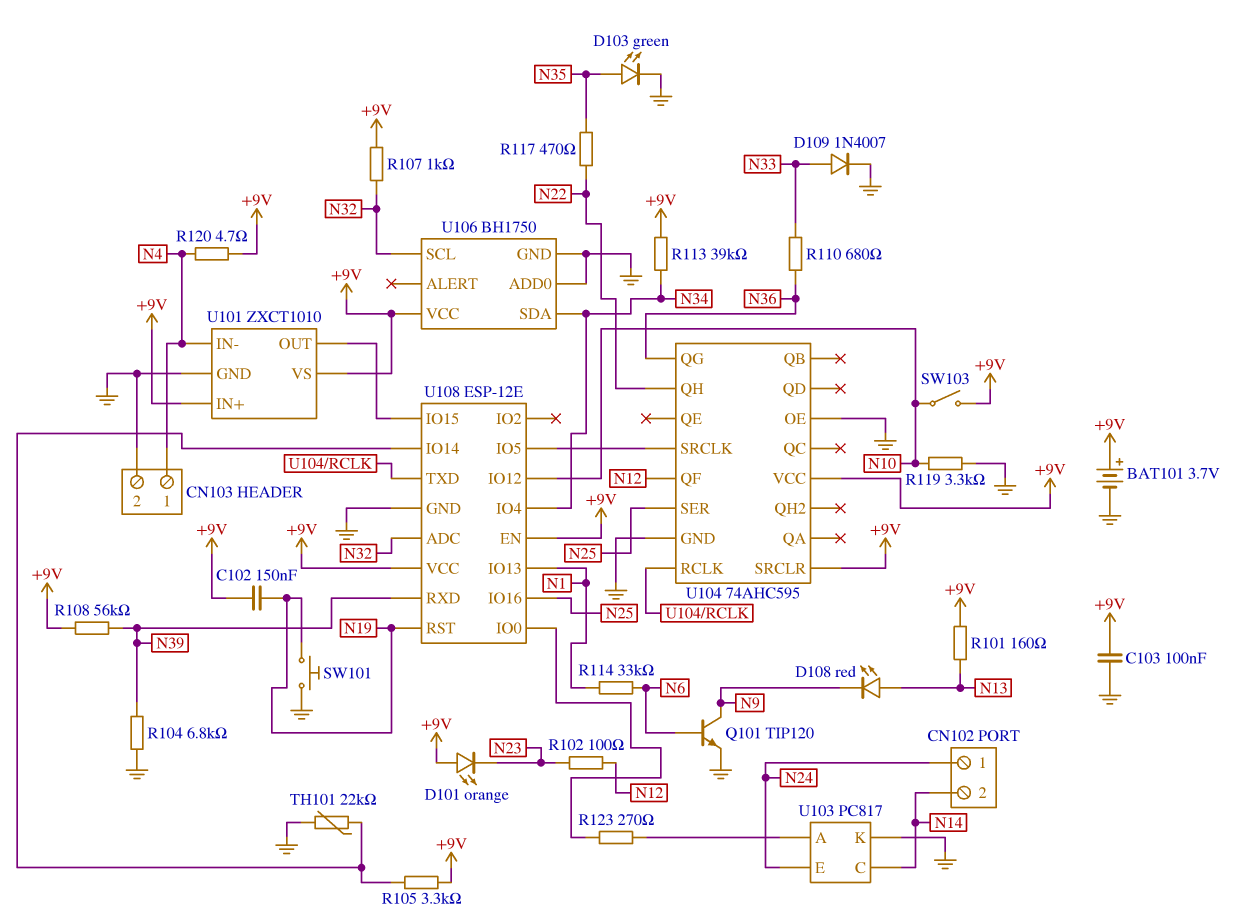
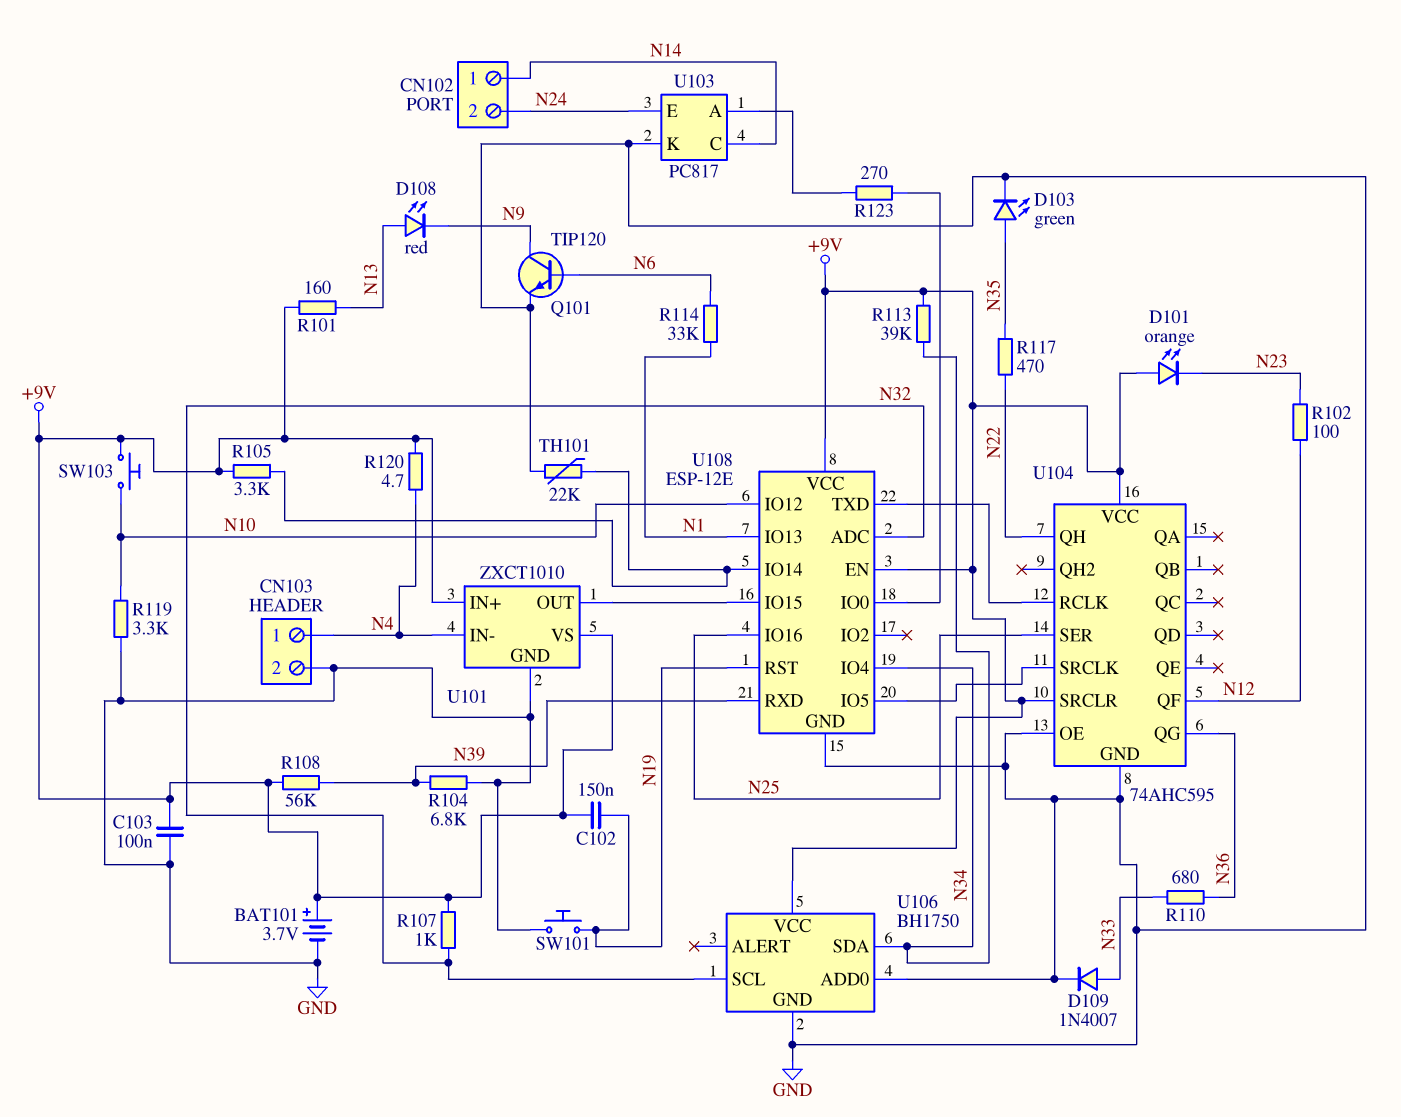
CN102 pin 1: N24 -> N14
CN102 pin 2: N14 -> N24
SW103: switch (+9V, N10) -> button (+9V, N10)

